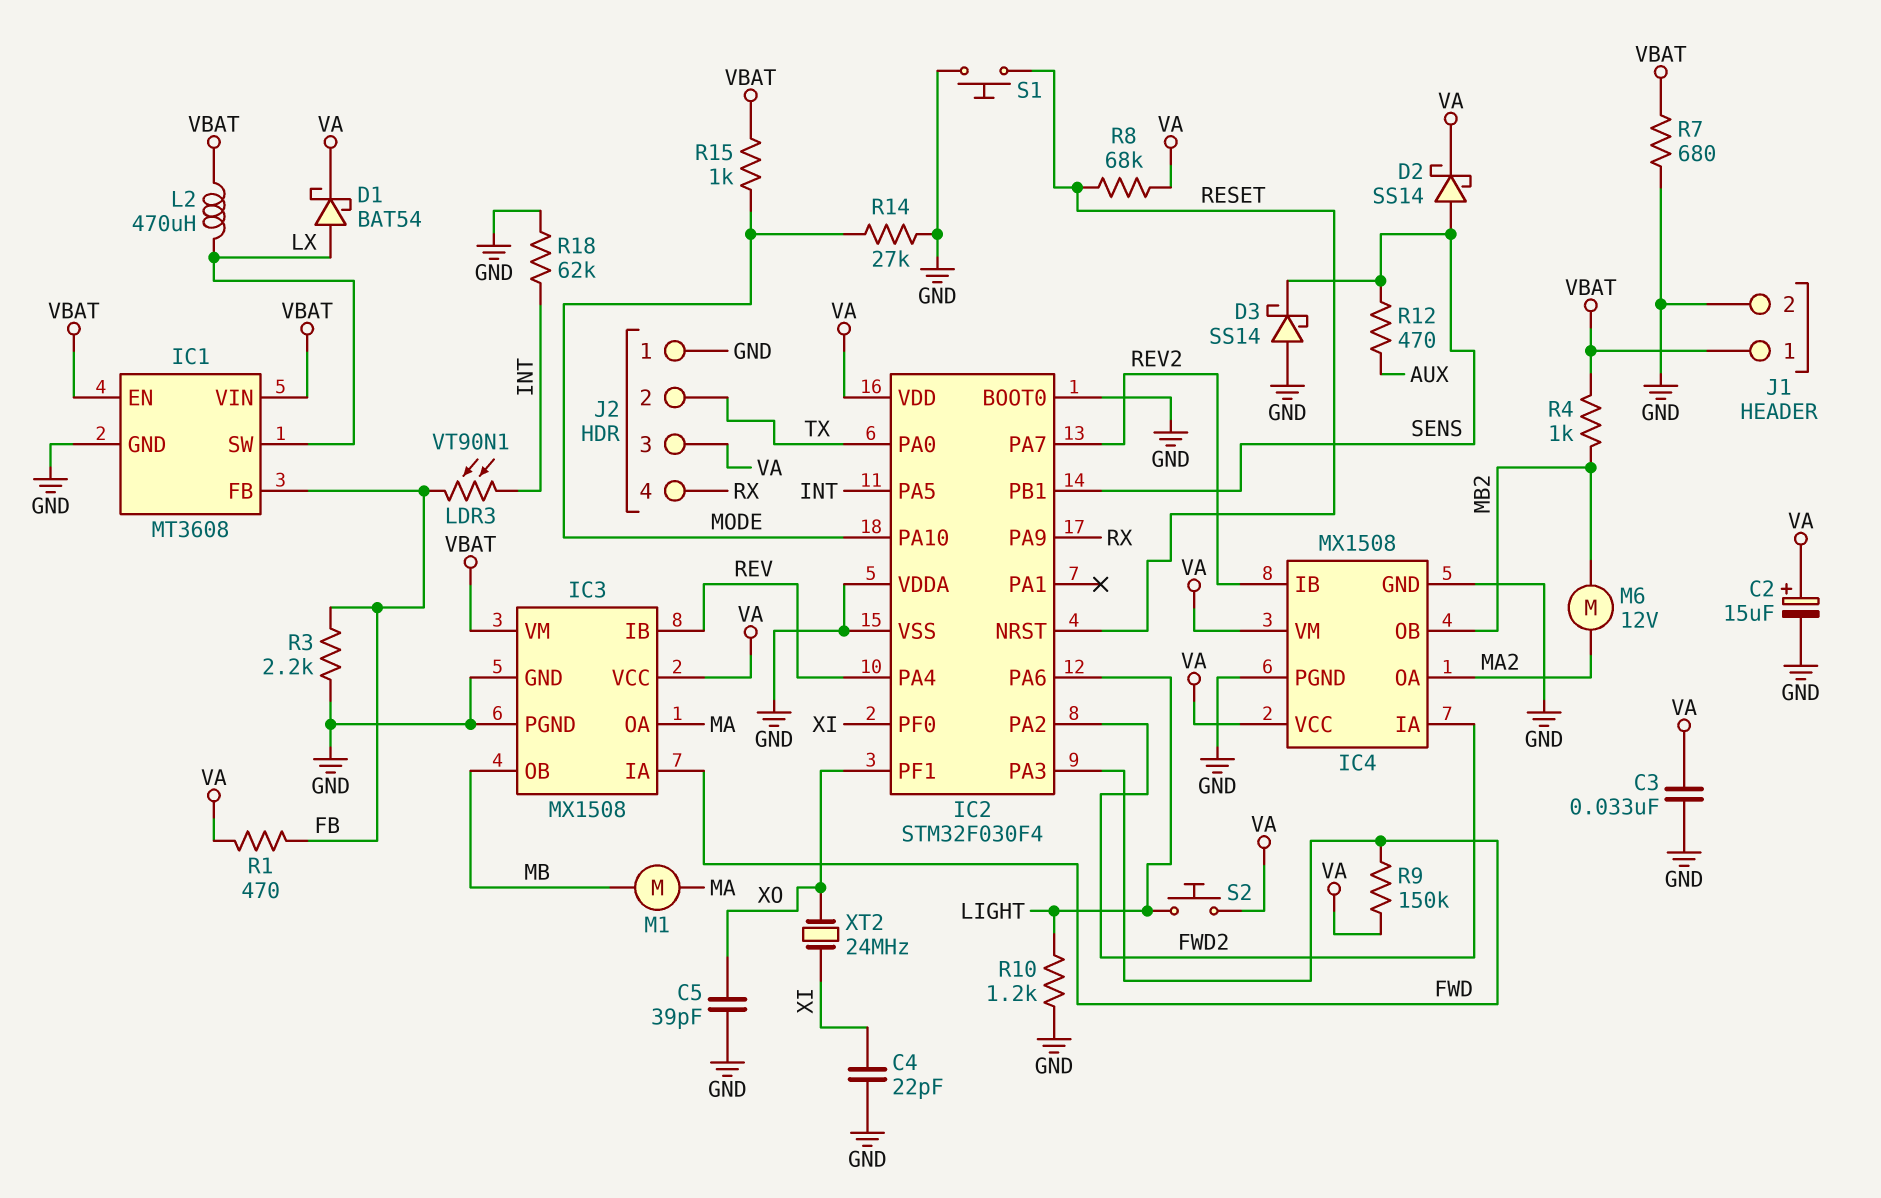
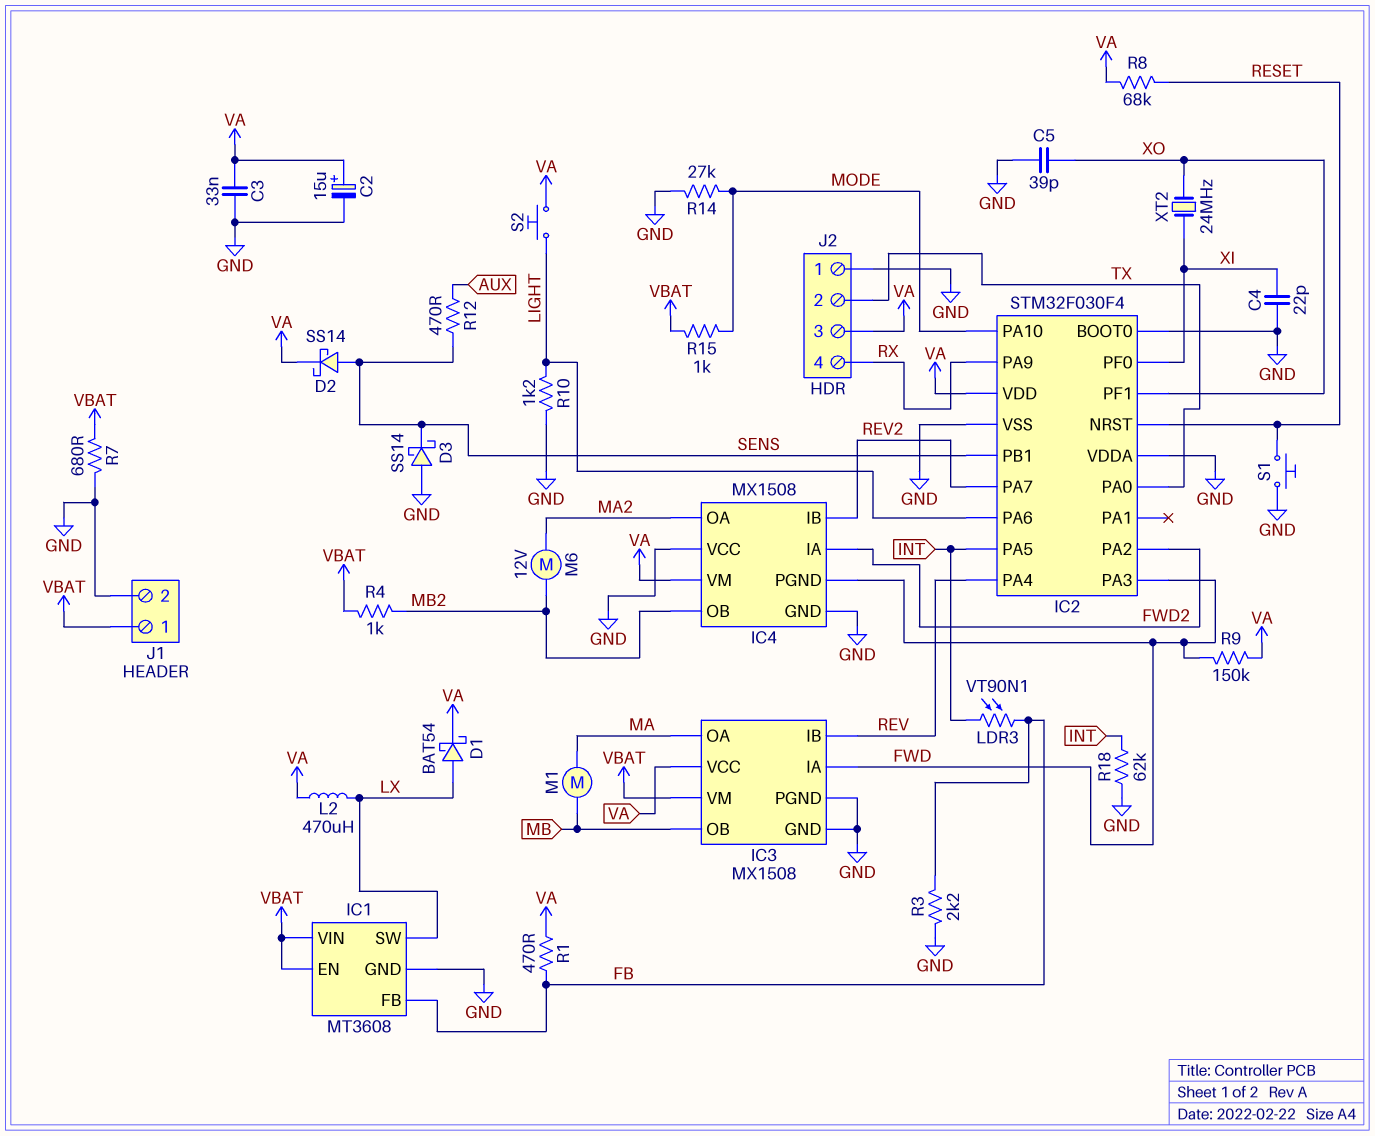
IC4 pin PGND: GND -> FWD
IC4 pin VCC: VA -> GND
L2: 470uH (LX, VBAT) -> 470uH (LX, VA)

